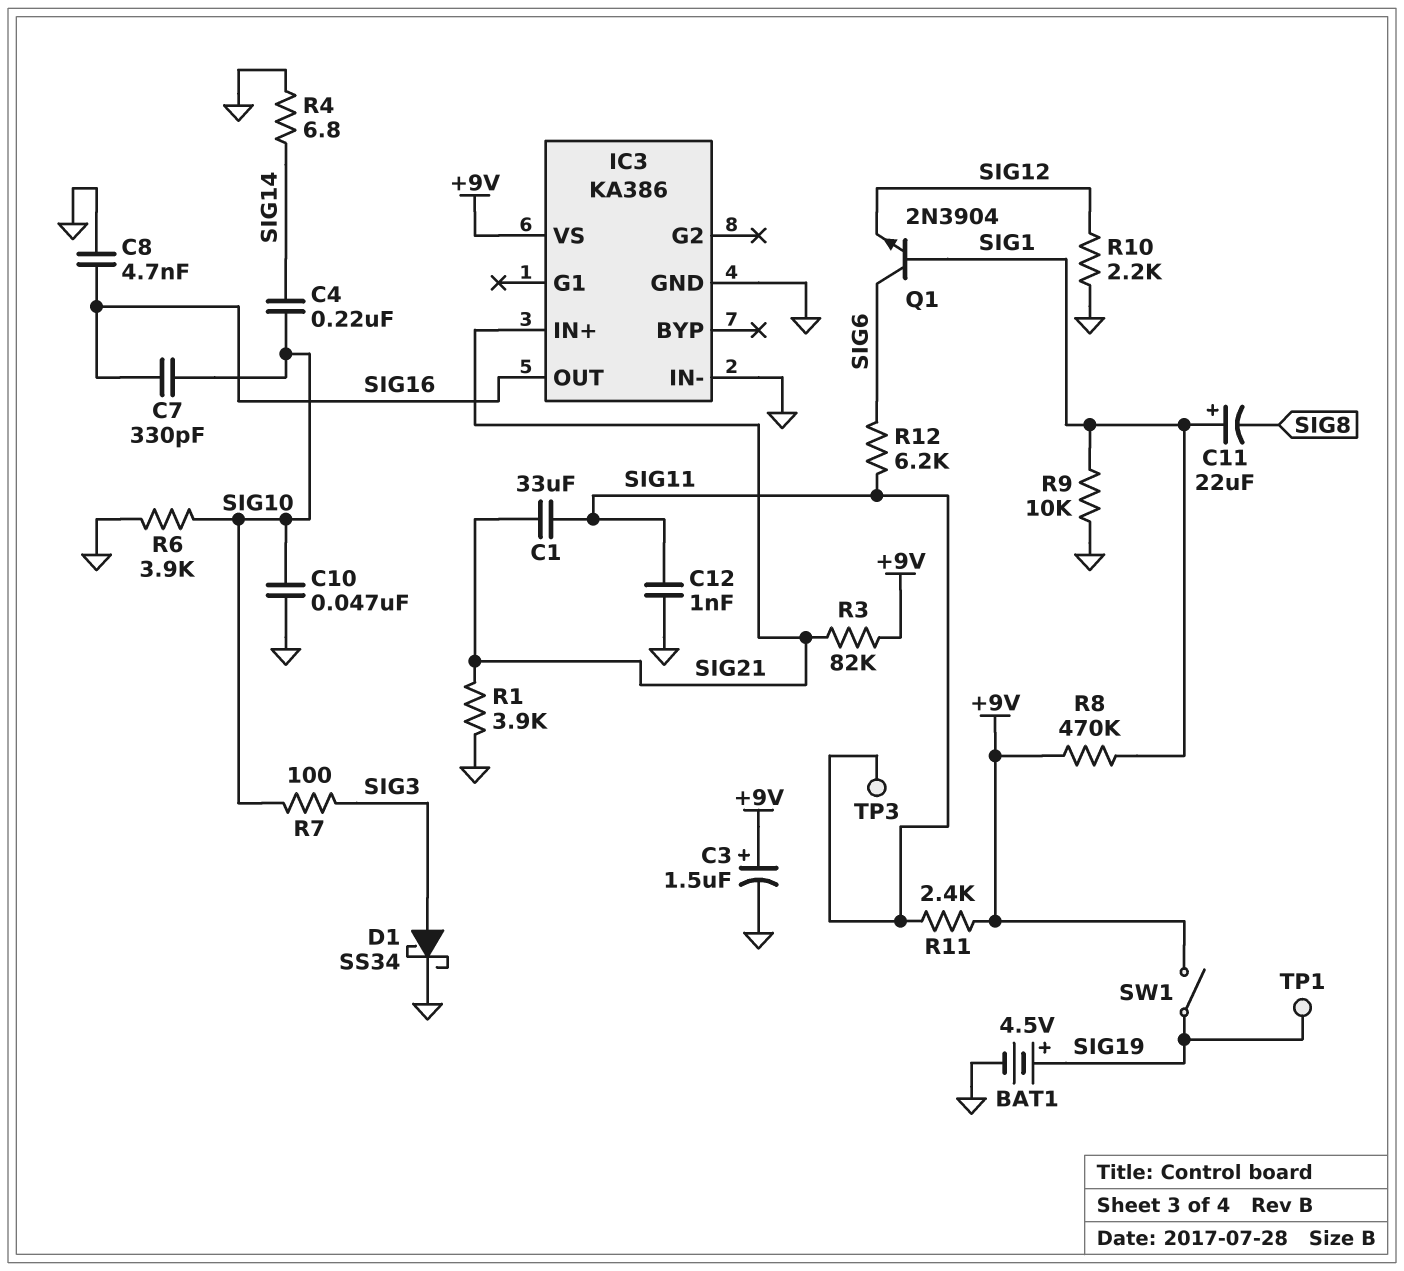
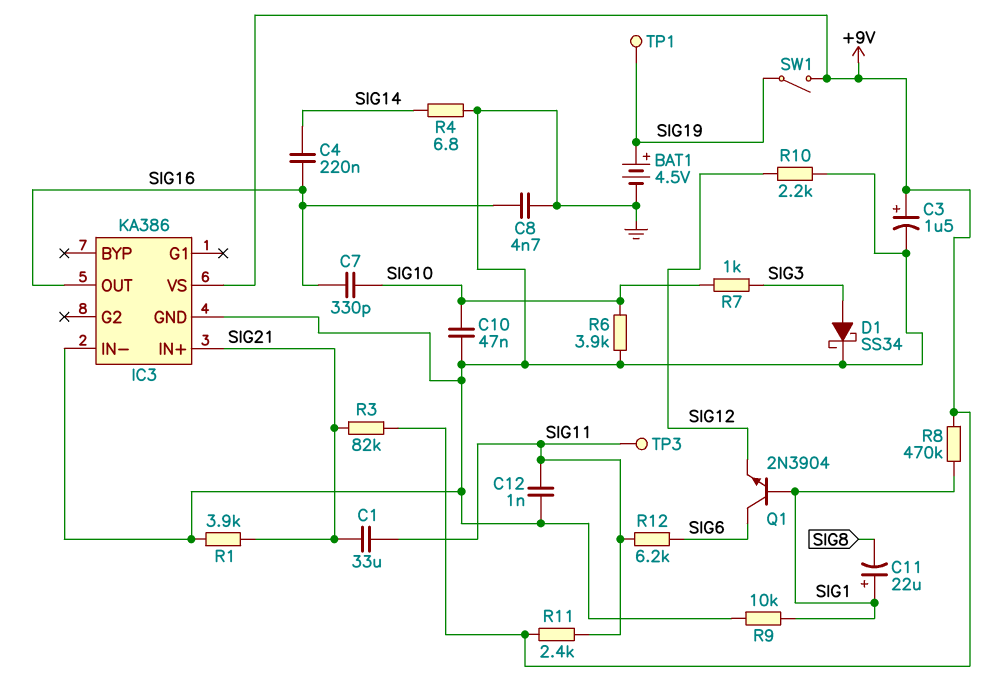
C4: 220nF (SIG10, SIG14) -> 220nF (SIG14, SIG16)
R7: 100 (SIG3, SIG10) -> 1k (SIG3, SIG10)

